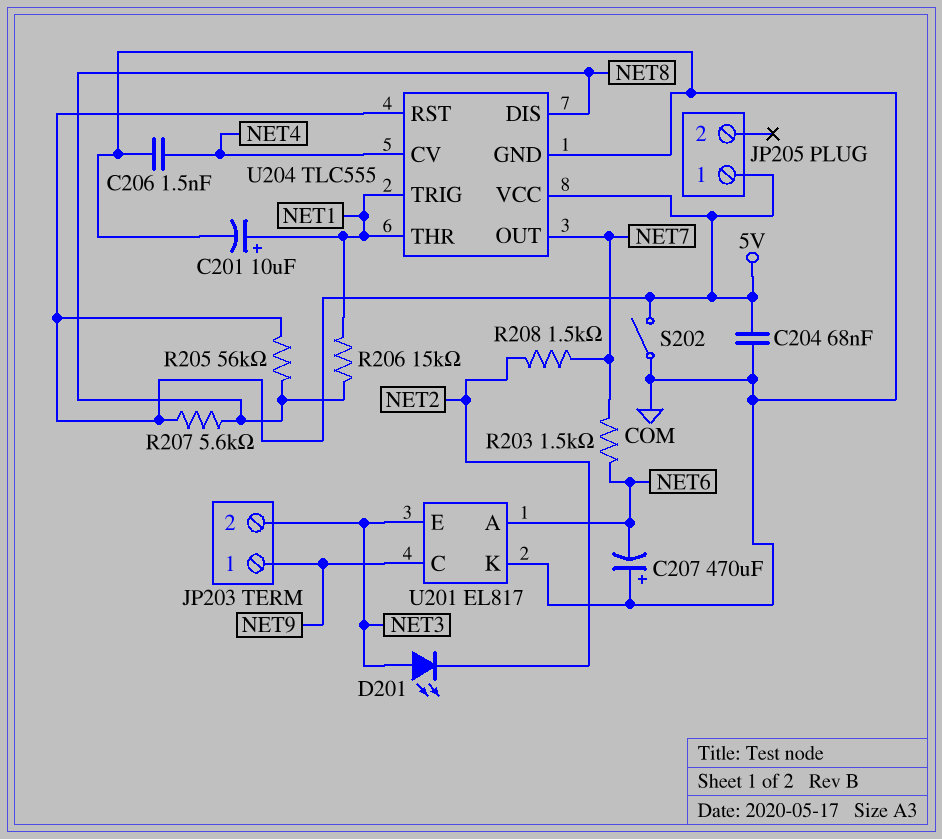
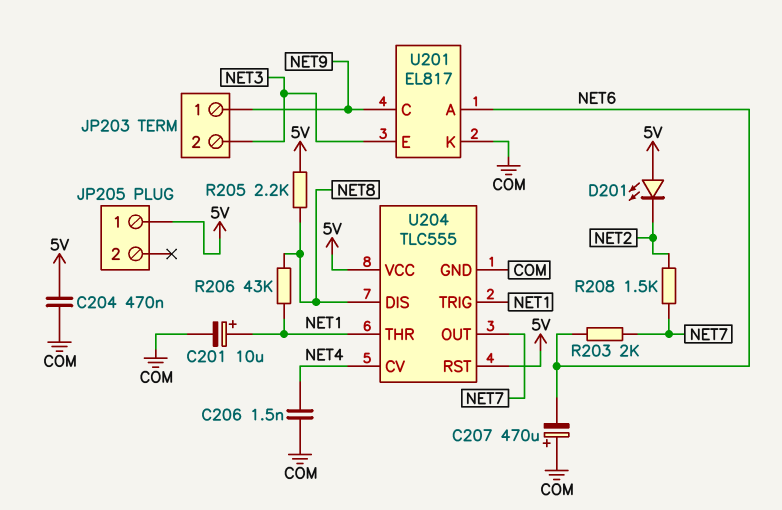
C204: 68nF (5V, COM) -> 470nF (5V, COM)
D201: LED (A NET3, K NET2) -> LED (A 5V, K NET2)
R203: 1.5k (NET6, NET7) -> 2k (NET6, NET7)
R205: 56k (5V, NET8) -> 2.2k (5V, NET8)
R206: 15k (NET1, NET8) -> 43k (NET1, NET8)
R207: 5.6k (5V, NET8) -> none
S202: switch (5V, COM) -> none

